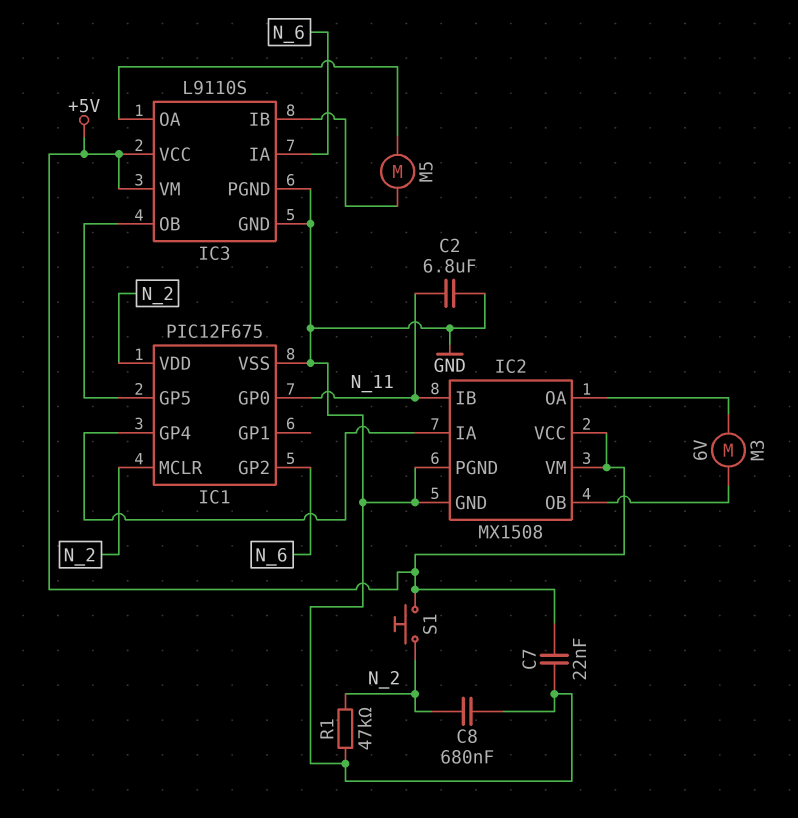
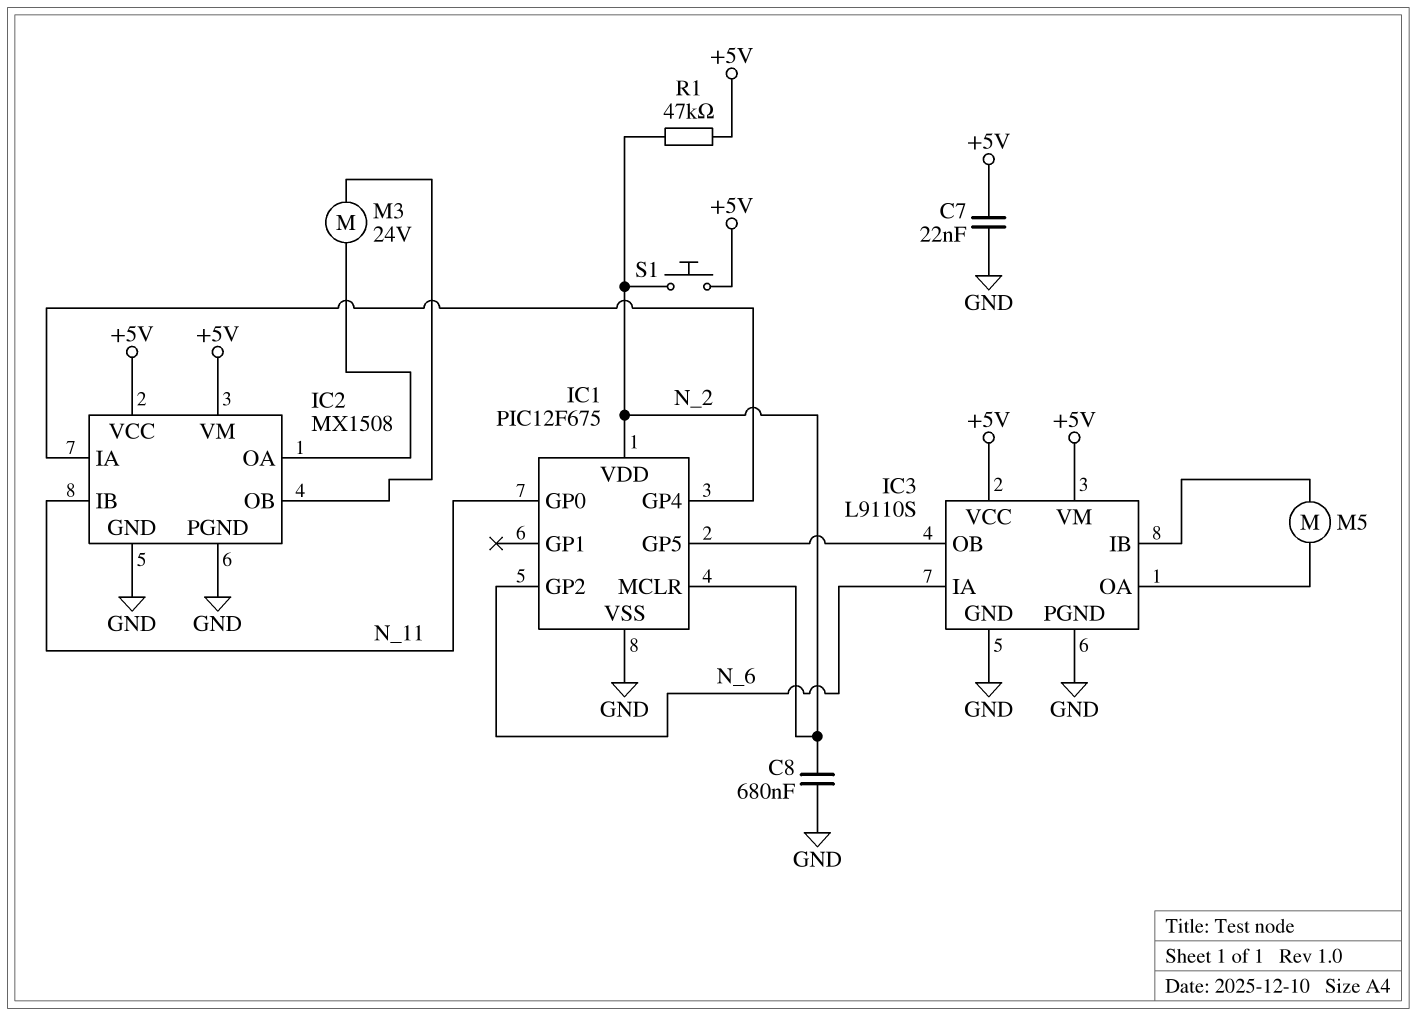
C2: 6.8uF (GND, N_11) -> none
M3: motor 6V (IC2/OA, IC2/OB) -> motor 24V (IC2/OA, IC2/OB)
R1: 47k (GND, N_2) -> 47k (+5V, N_2)

